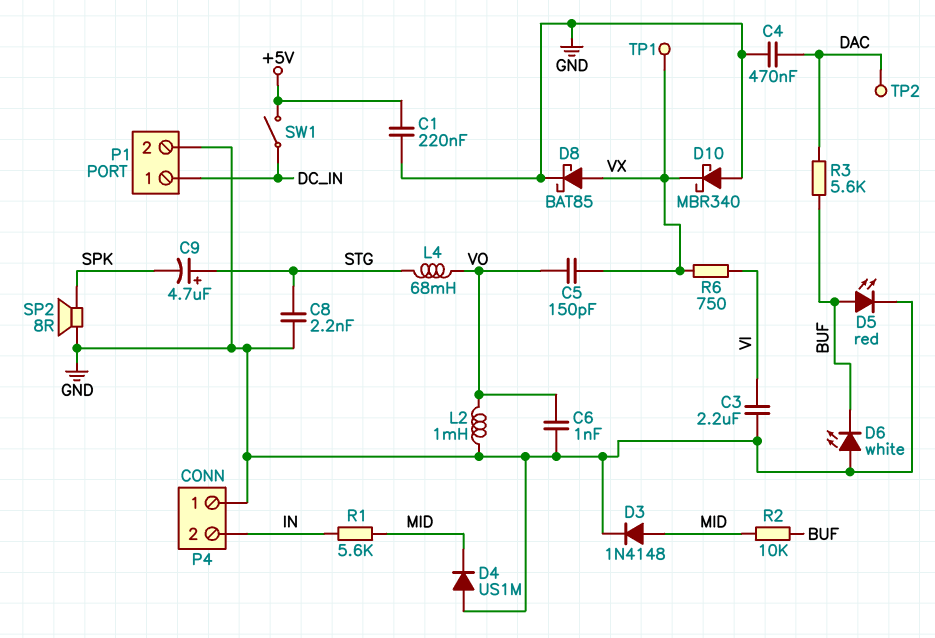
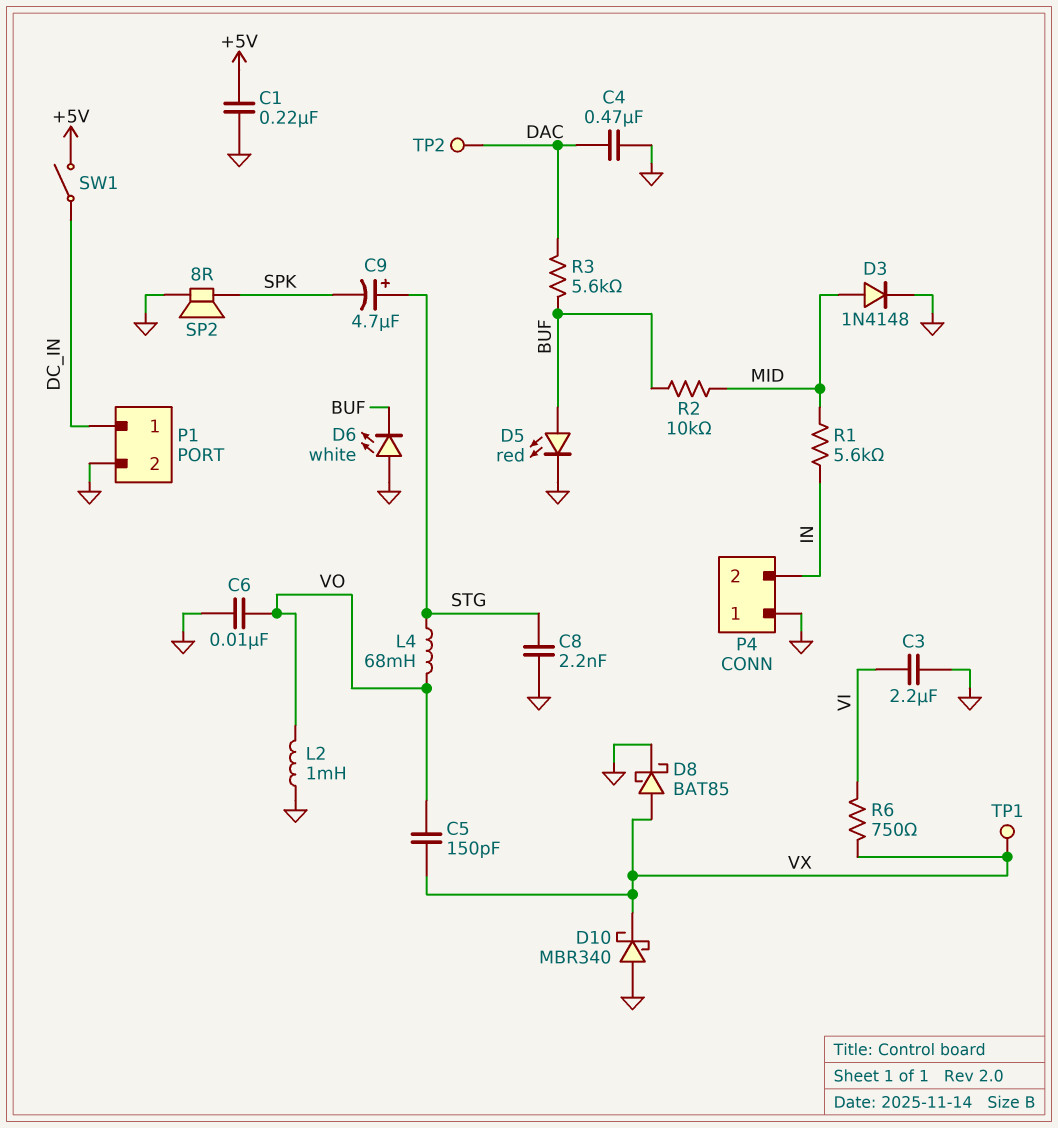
C6: 1nF (GND, VO) -> 10nF (GND, VO)
D4: diode US1M (A GND, K MID) -> none

